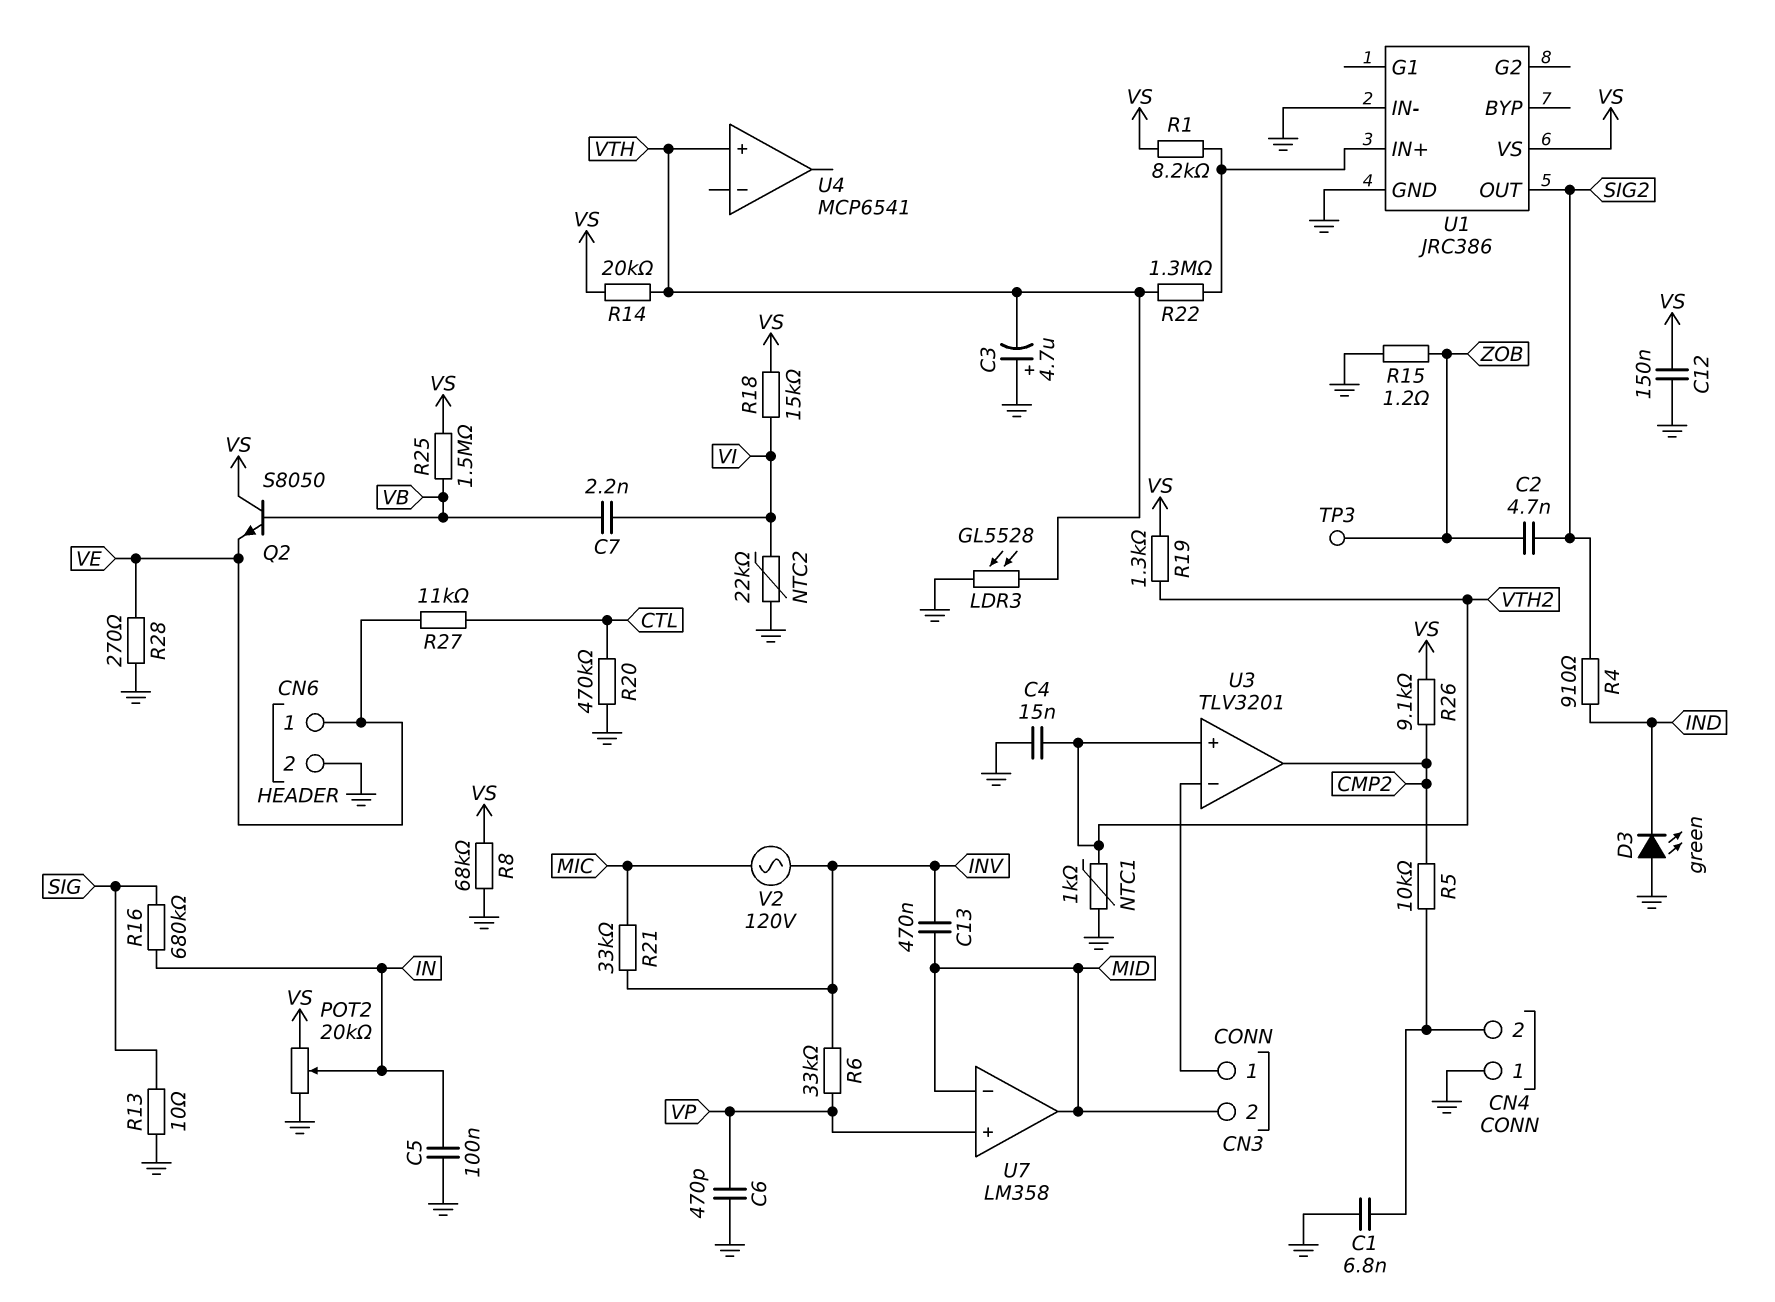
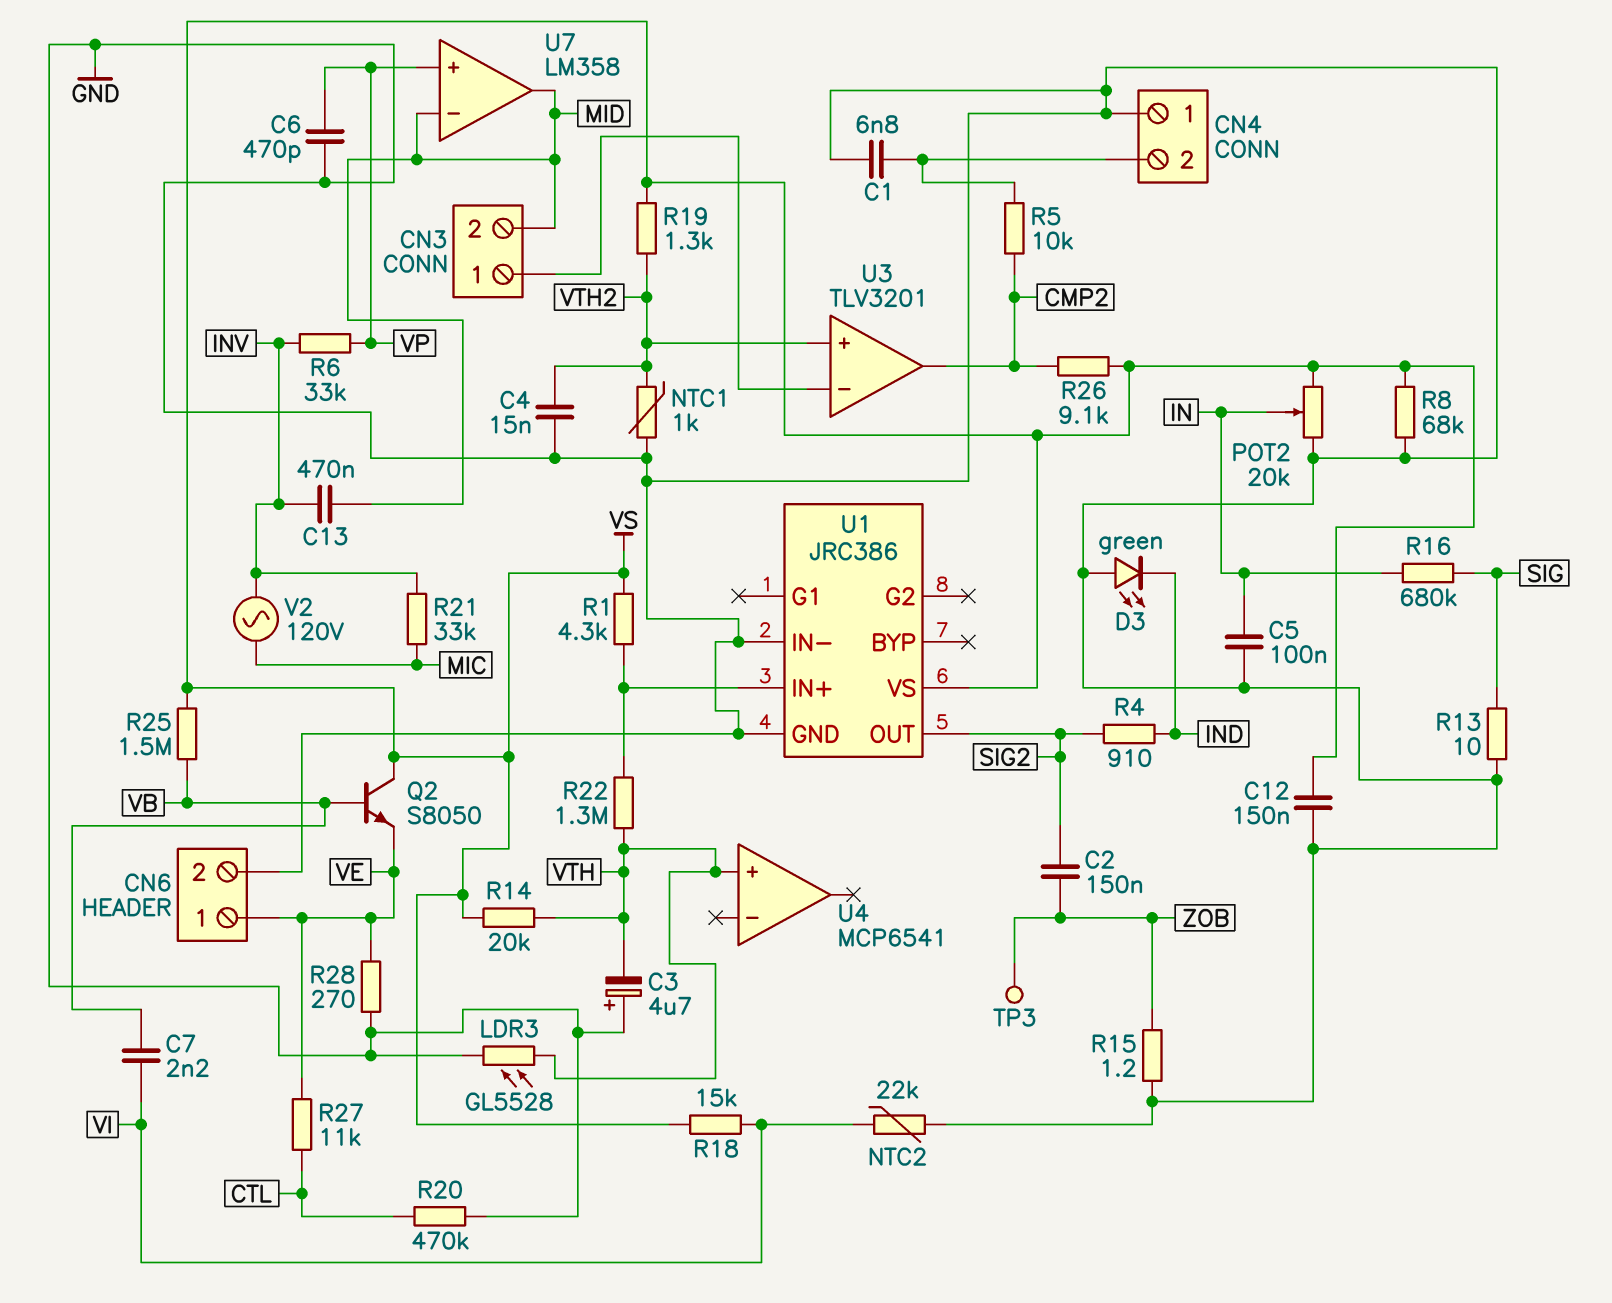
C2: 4.7nF (SIG2, ZOB) -> 150nF (SIG2, ZOB)
R1: 8.2k (U1/IN+, VS) -> 4.3k (U1/IN+, VS)

